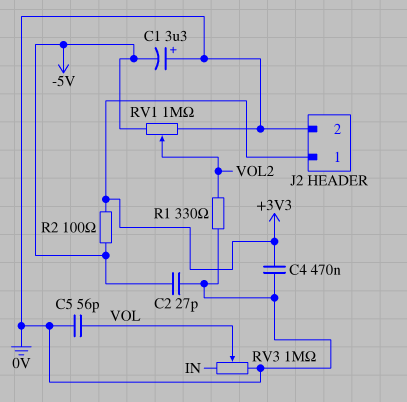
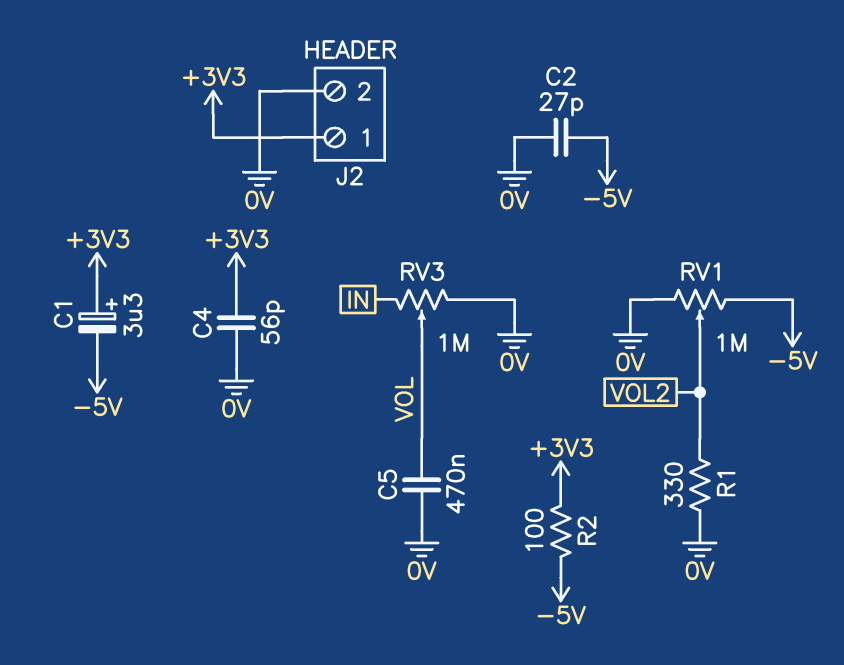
C1: 3.3uF (plus 0V, minus -5V) -> 3.3uF (plus +3V3, minus -5V)
C4: 470nF (+3V3, 0V) -> 56pF (+3V3, 0V)
C5: 56pF (0V, VOL) -> 470nF (0V, VOL)

